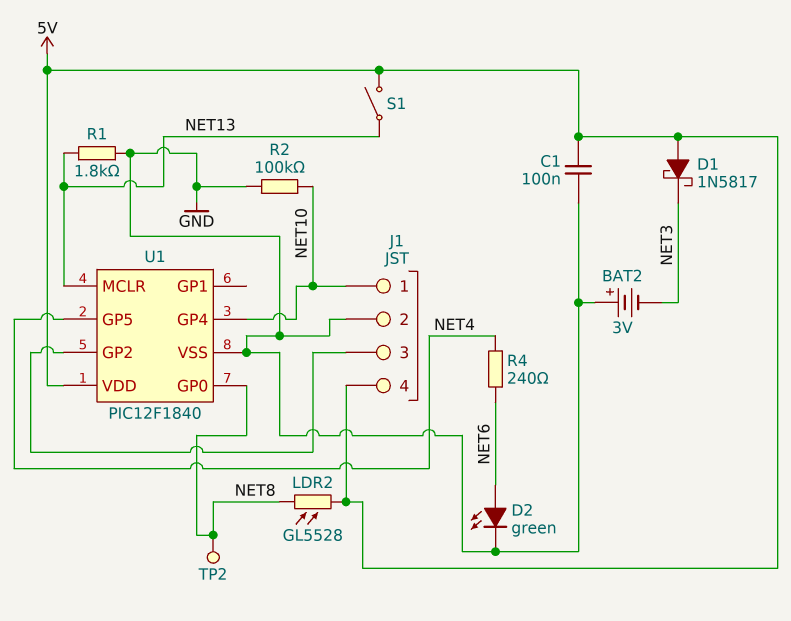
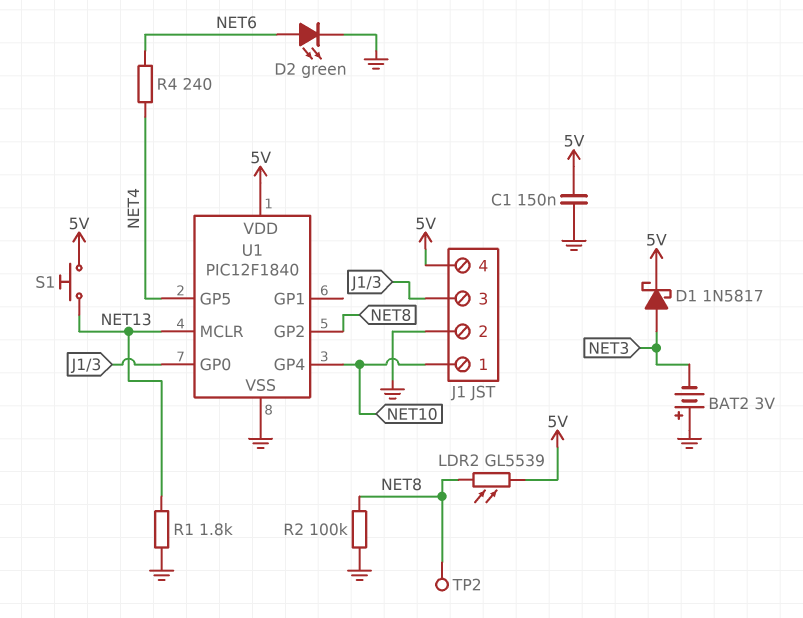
C1: 100nF (5V, GND) -> 150nF (5V, GND)
D1: schottky 1N5817 (A 5V, K NET3) -> schottky 1N5817 (A NET3, K 5V)
LDR2: GL5528 (5V, NET8) -> GL5539 (5V, NET8)
R2: 100k (GND, NET10) -> 100k (GND, NET8)
S1: switch (5V, NET13) -> button (5V, NET13)
U1 pin GP0: NET8 -> J1/3
U1 pin GP2: J1/3 -> NET8

